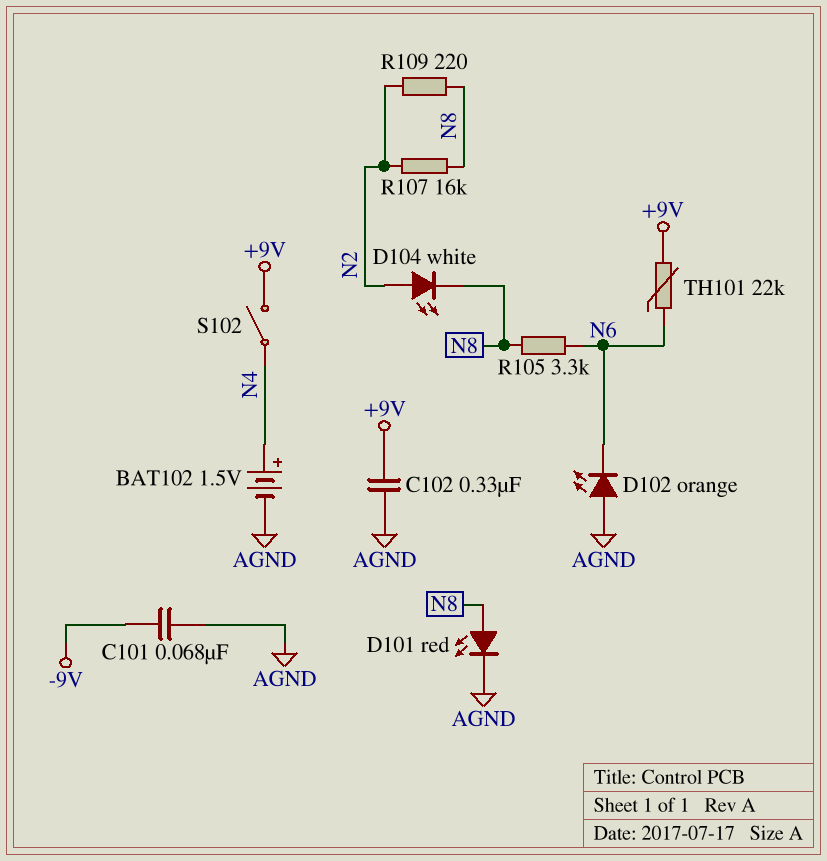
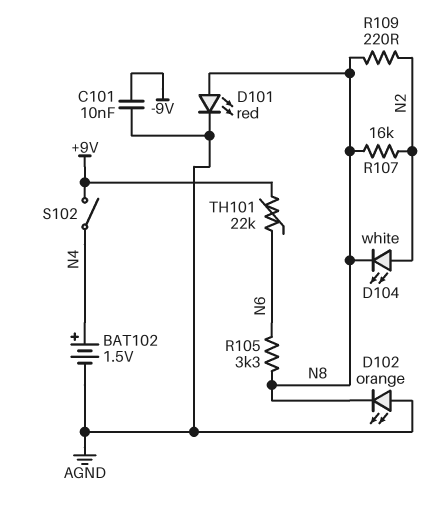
C101: 68nF (-9V, AGND) -> 10nF (-9V, AGND)
C102: 330nF (+9V, AGND) -> none
D102: LED orange (A AGND, K N6) -> LED orange (A AGND, K N8)

